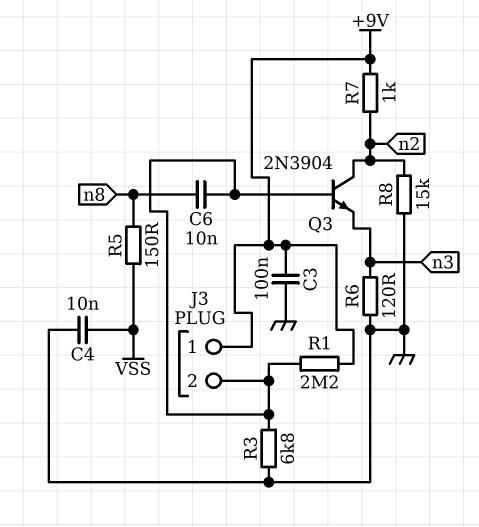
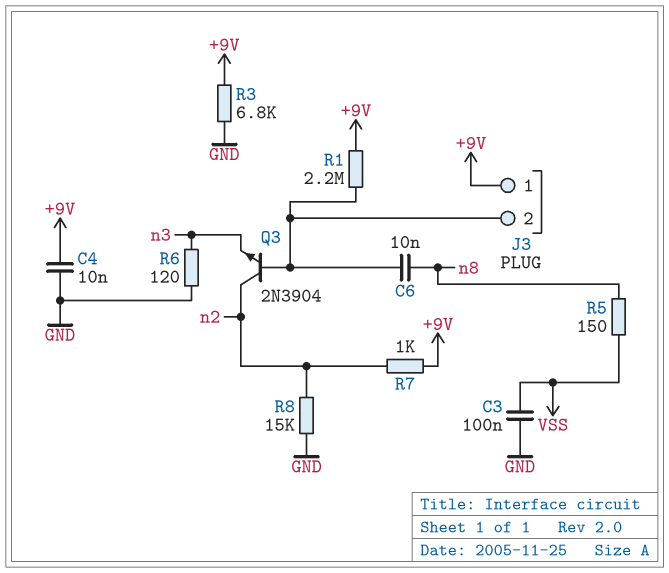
C3: 100nF (+9V, GND) -> 100nF (GND, VSS)
C4: 10nF (GND, VSS) -> 10nF (+9V, GND)
R3: 6.8k (GND, J3/2) -> 6.8k (+9V, GND)

